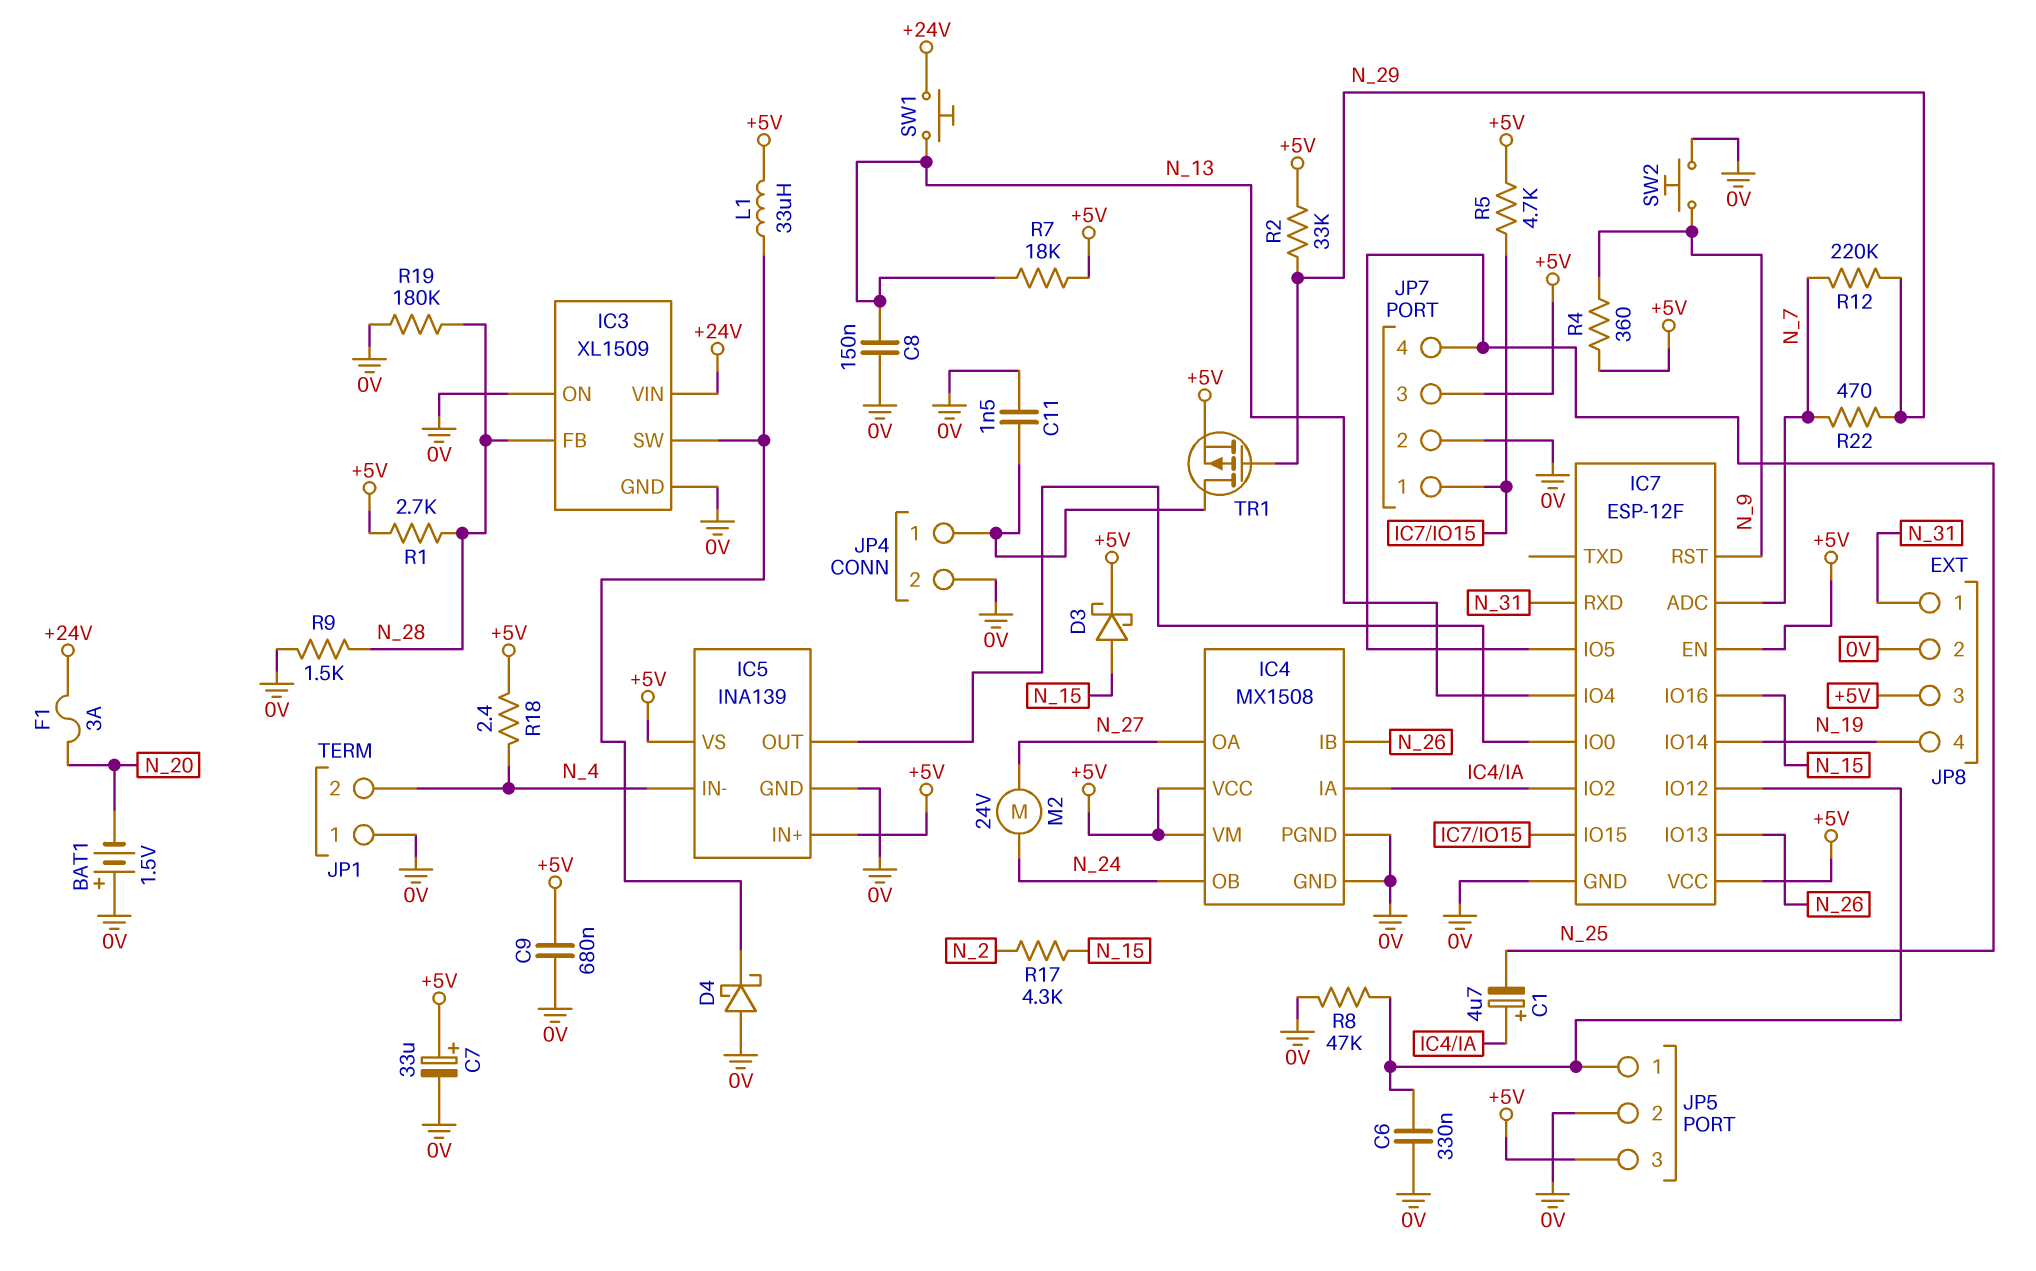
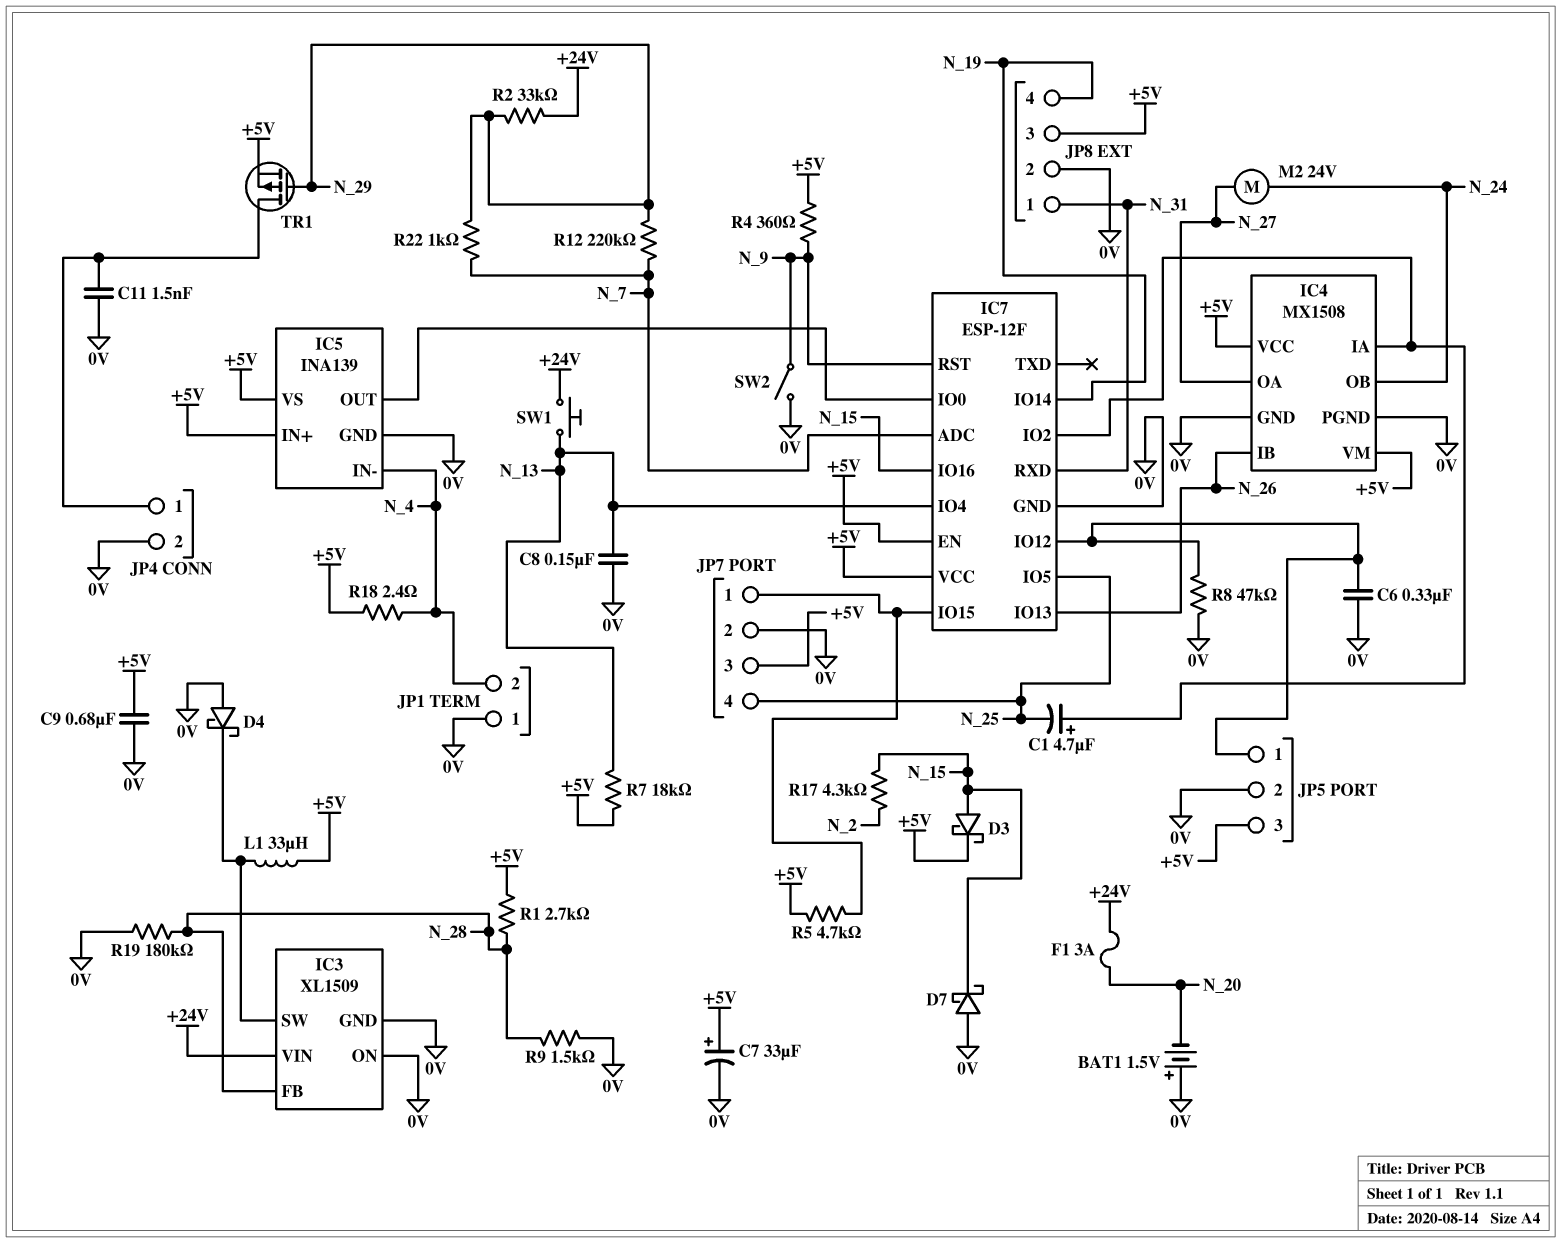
D7: none -> schottky (A 0V, K N_15)
R2: 33k (+5V, N_29) -> 33k (+24V, N_29)
R22: 470 (N_7, N_29) -> 1k (N_7, N_29)
SW2: button (0V, N_9) -> switch (0V, N_9)

